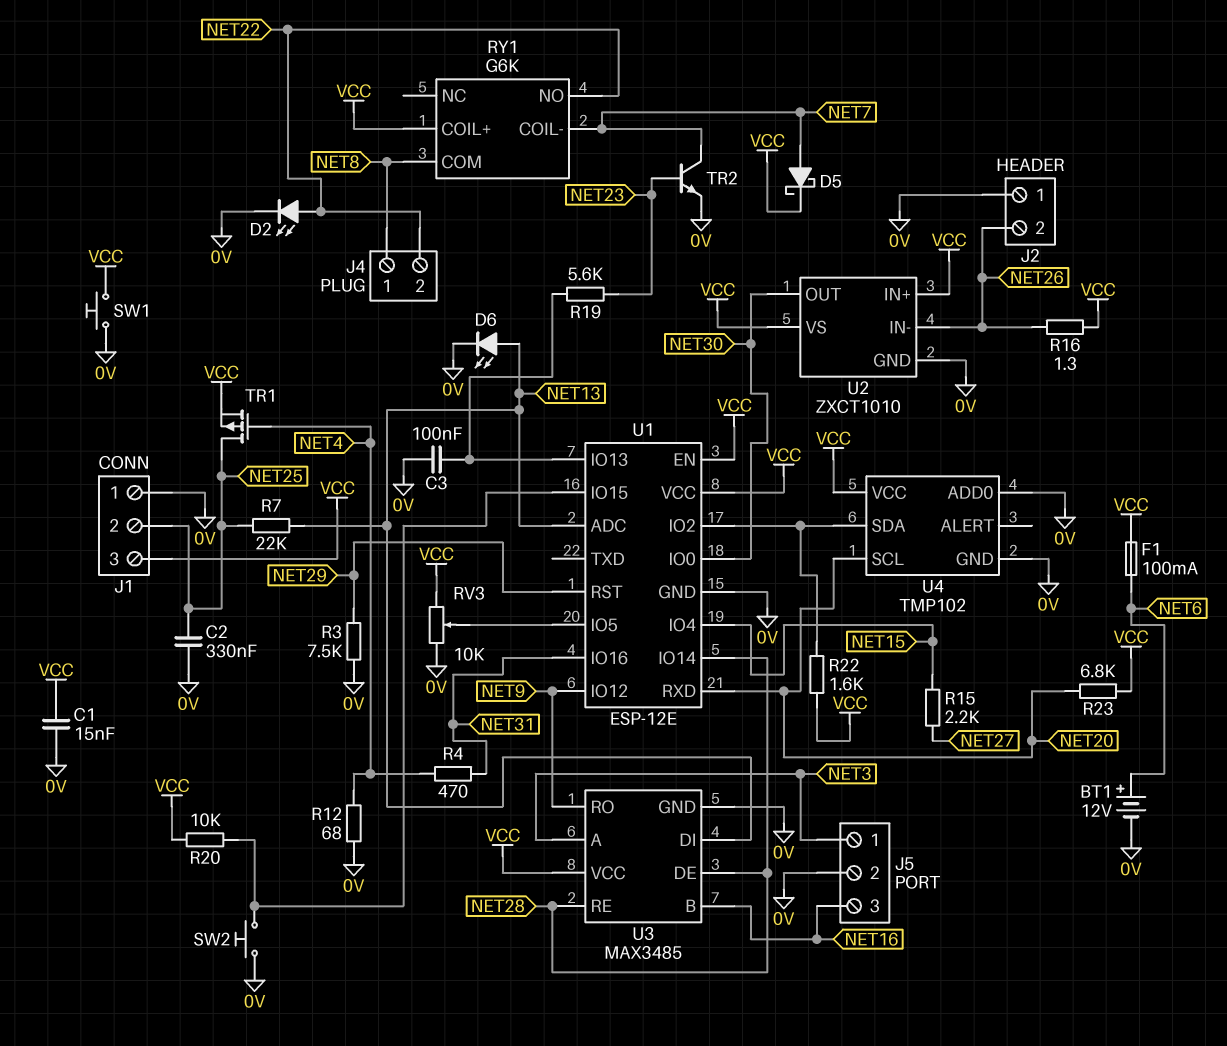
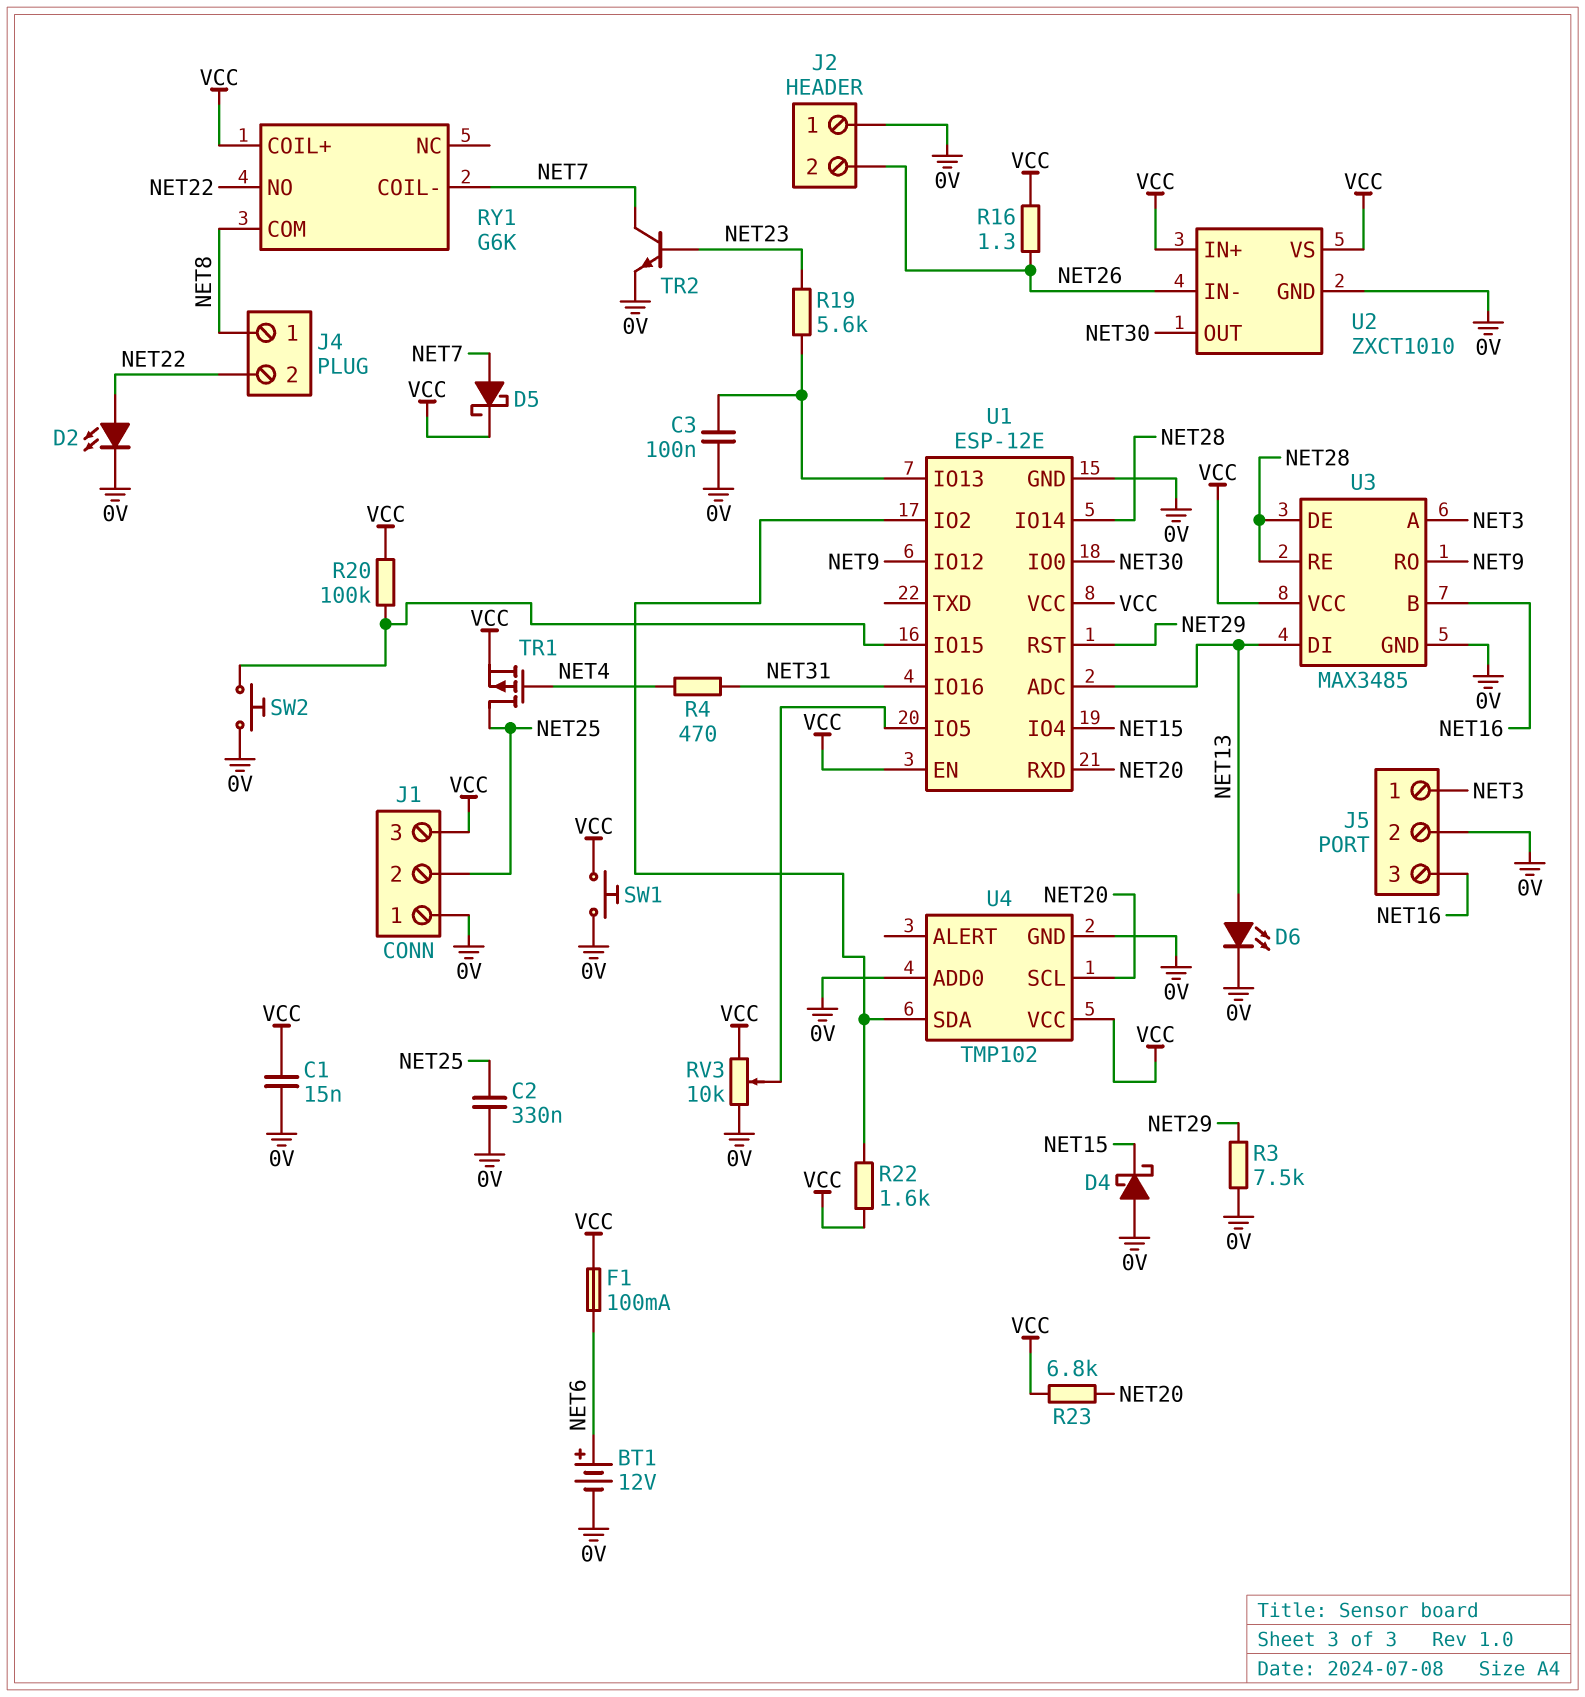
D4: none -> schottky (A 0V, K NET15)
R7: 22k (NET13, NET25) -> none
R12: 68 (0V, NET4) -> none
R15: 2.2k (NET15, NET27) -> none
R20: 10k (U1/IO15, VCC) -> 100k (U1/IO15, VCC)

